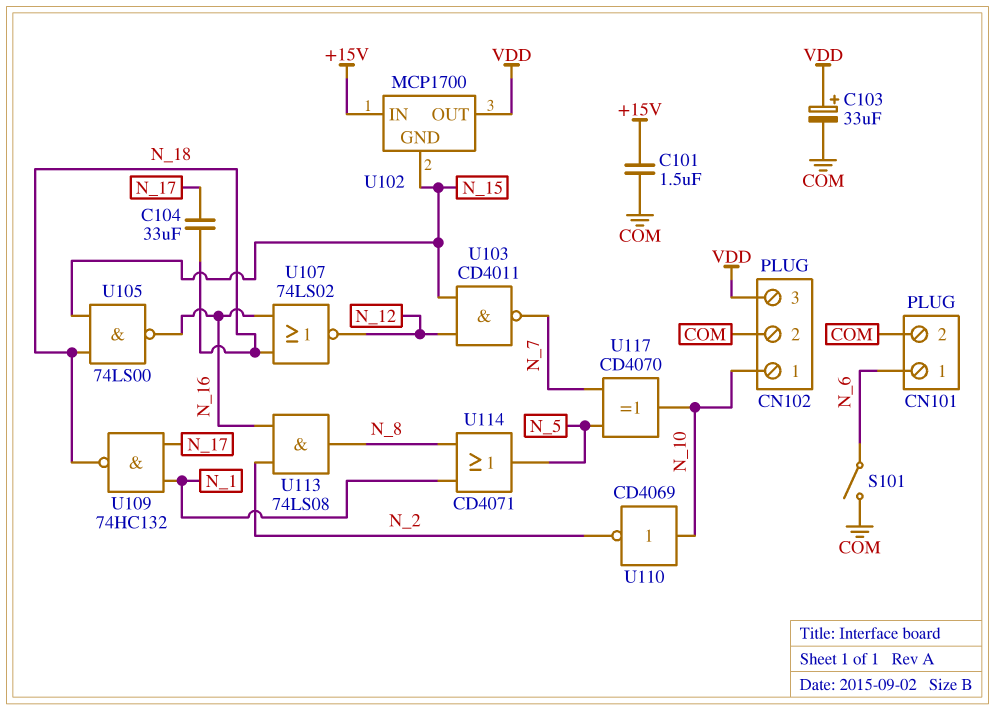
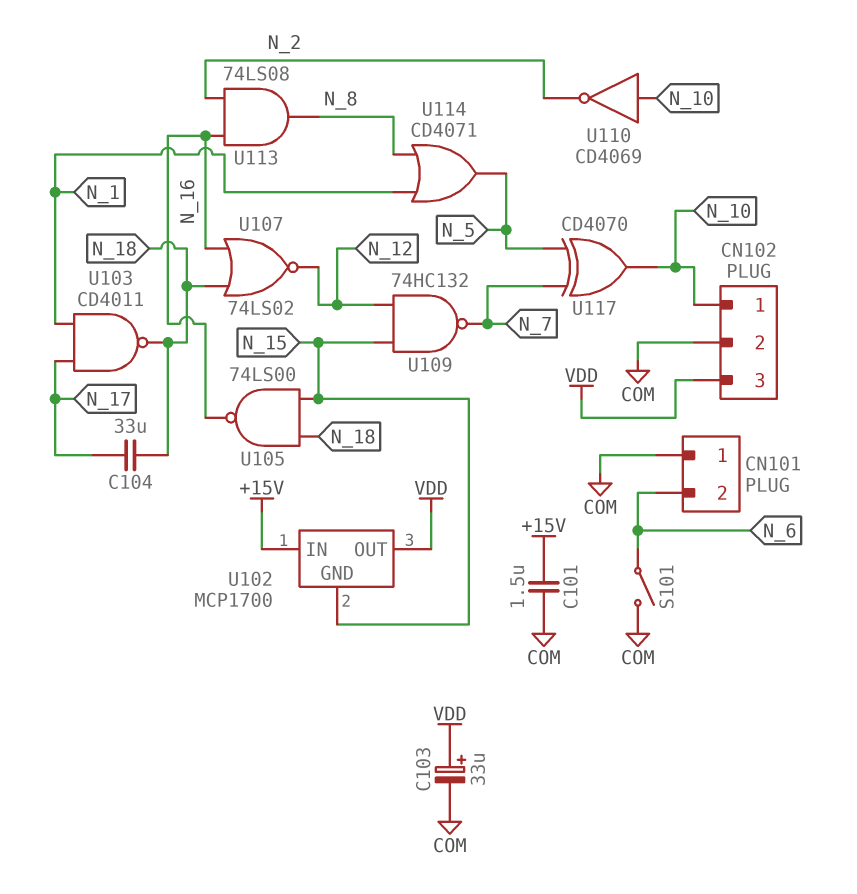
CN101 pin 1: N_6 -> COM
CN101 pin 2: COM -> N_6
U103: NAND CD4011 (in N_12, in N_15, out N_7) -> NAND CD4011 (in N_1, in N_17, out N_18)
U109: NAND 74HC132 (in N_1, in N_17, out N_18) -> NAND 74HC132 (in N_12, in N_15, out N_7)

